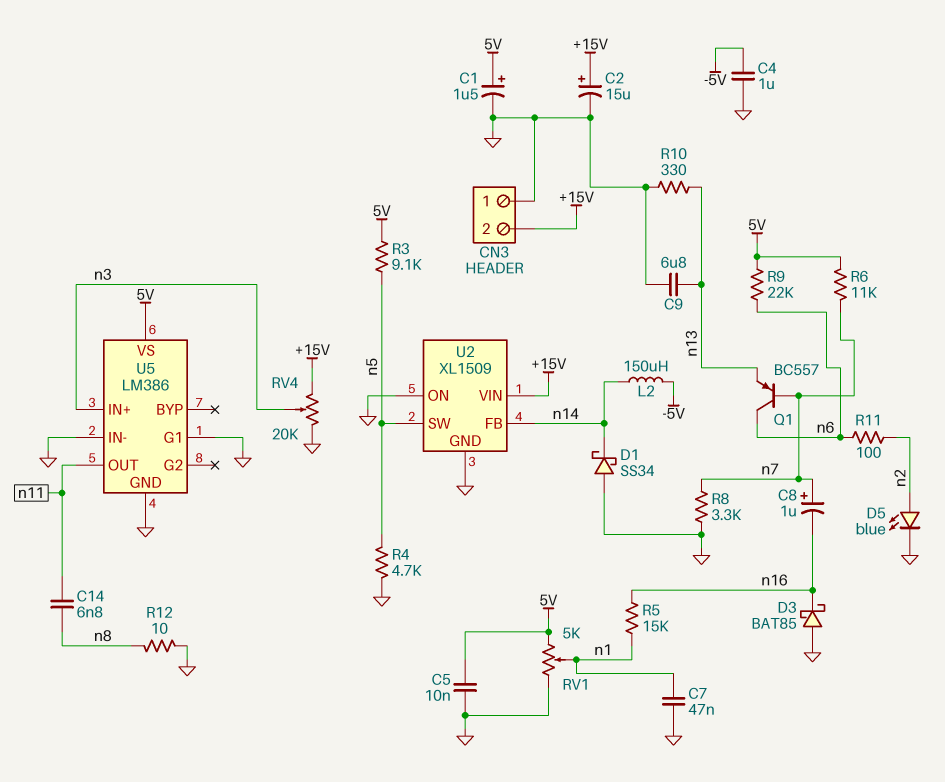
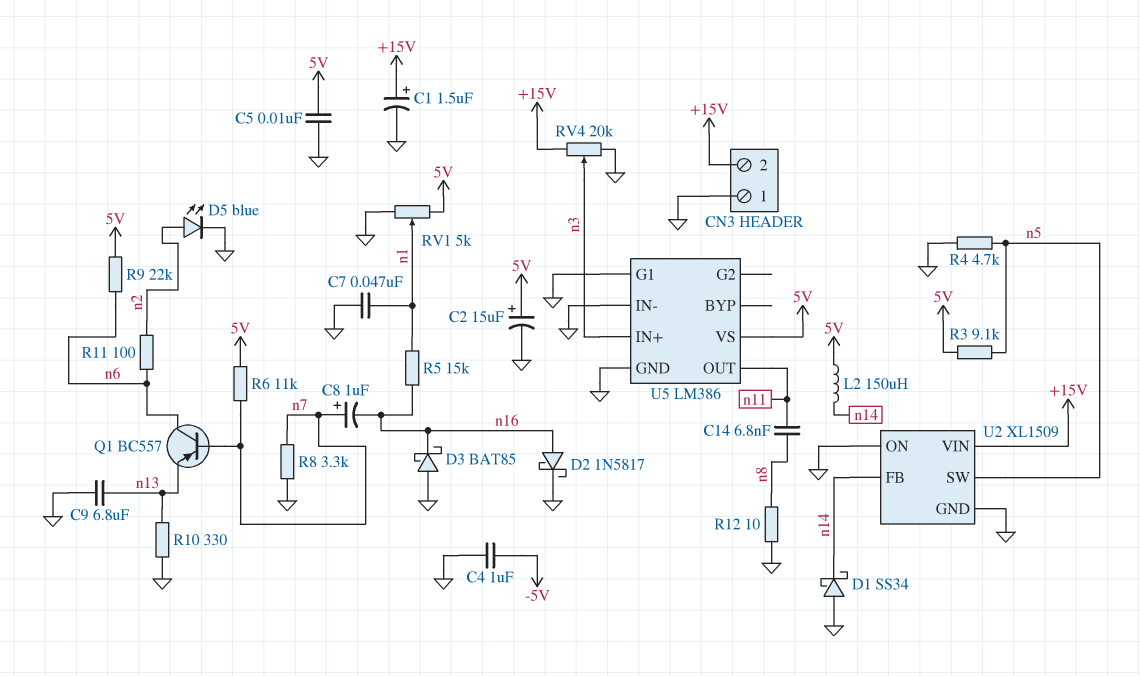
C1: 1.5uF (plus 5V, minus GND) -> 1.5uF (plus +15V, minus GND)
C2: 15uF (plus +15V, minus GND) -> 15uF (plus 5V, minus GND)
D2: none -> schottky 1N5817 (A n16, K GND)
L2: 150uH (-5V, n14) -> 150uH (5V, n14)

